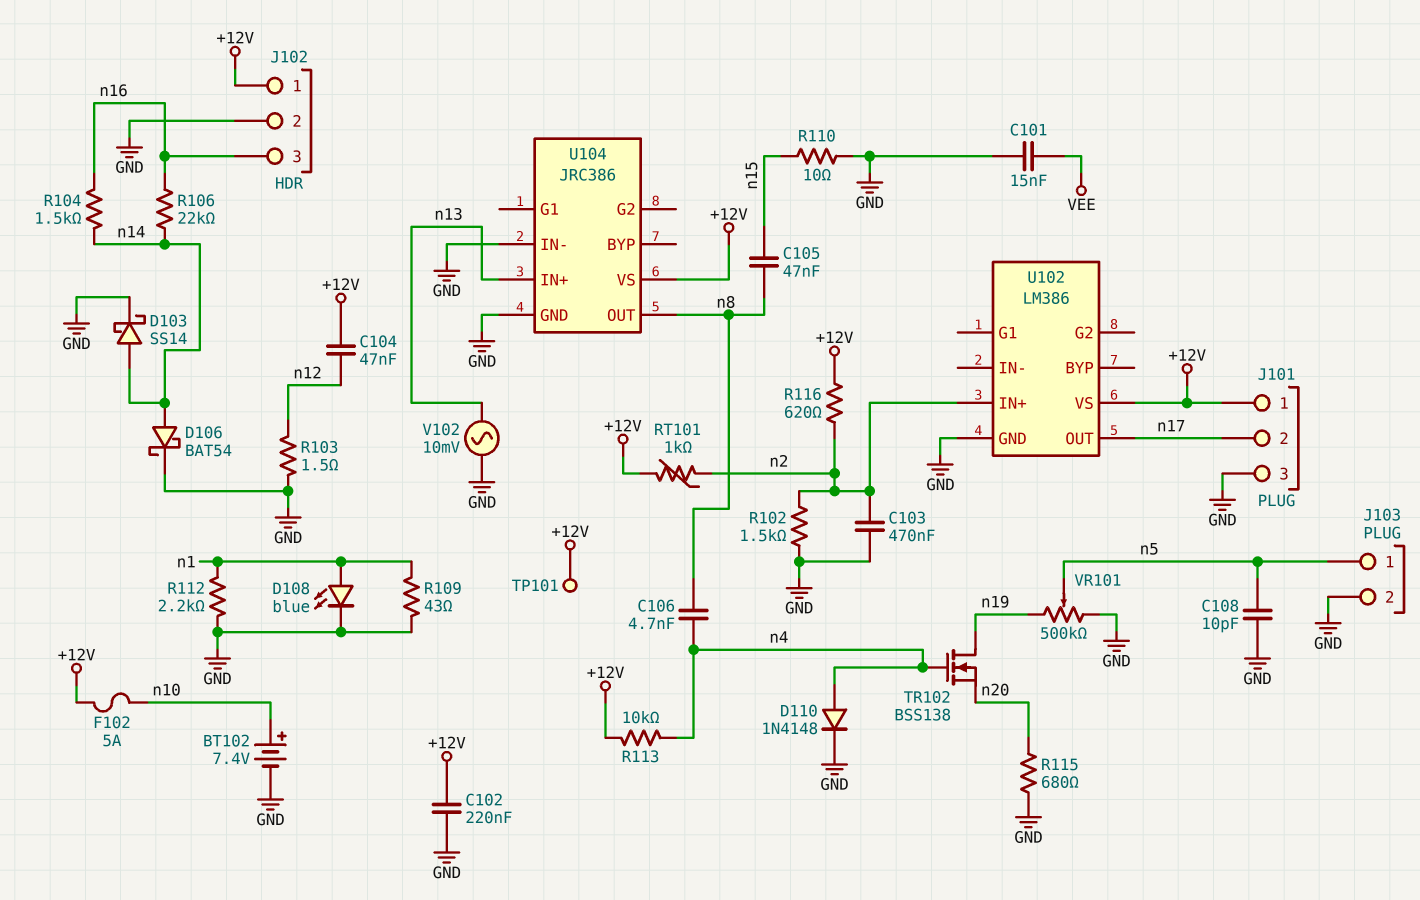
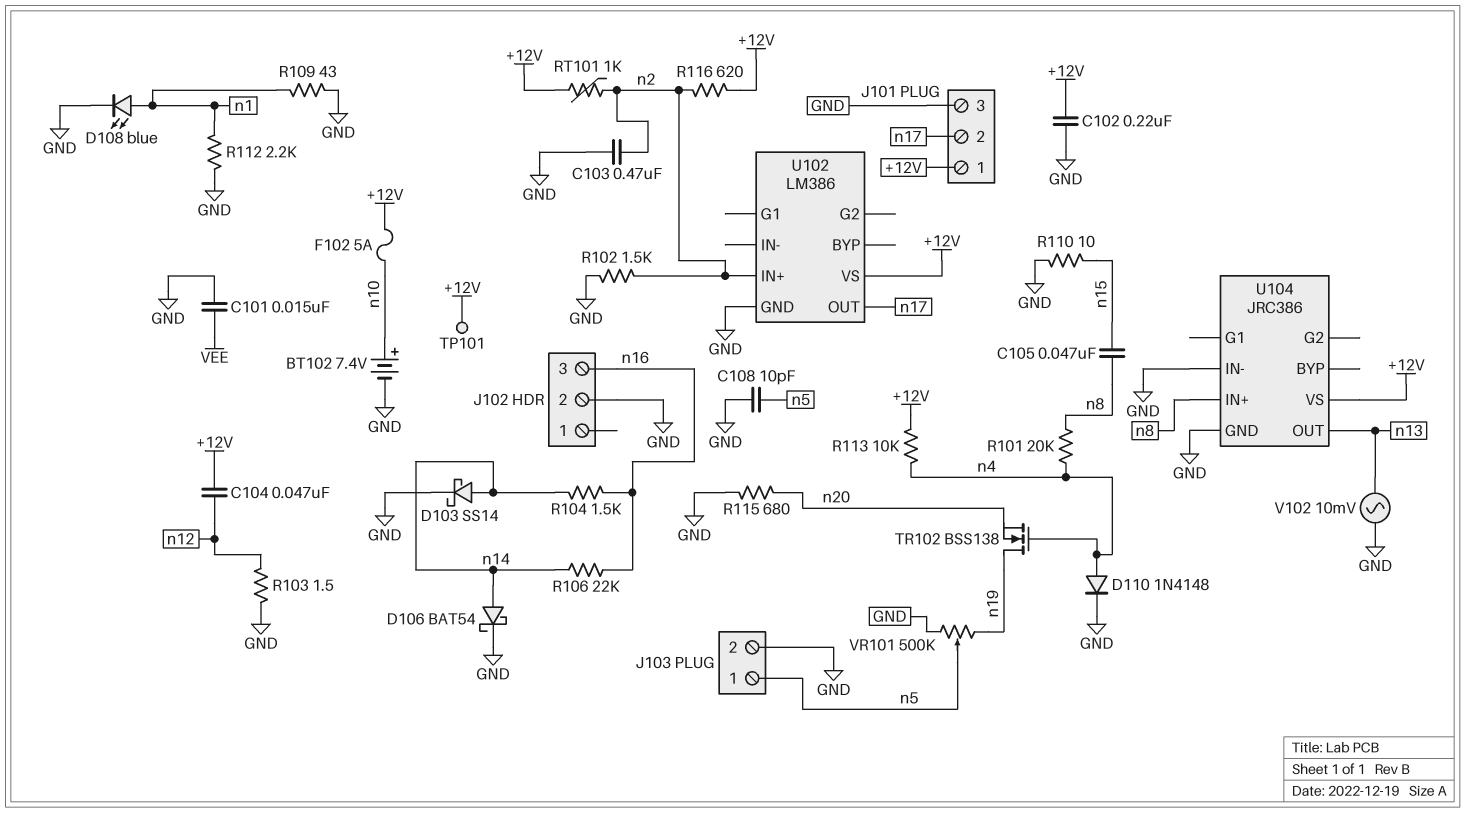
C106: 4.7nF (n4, n8) -> none
J102 pin 1: +12V -> none
R101: none -> 20k (n4, n8)
U104 pin IN+: n13 -> n8
U104 pin OUT: n8 -> n13

